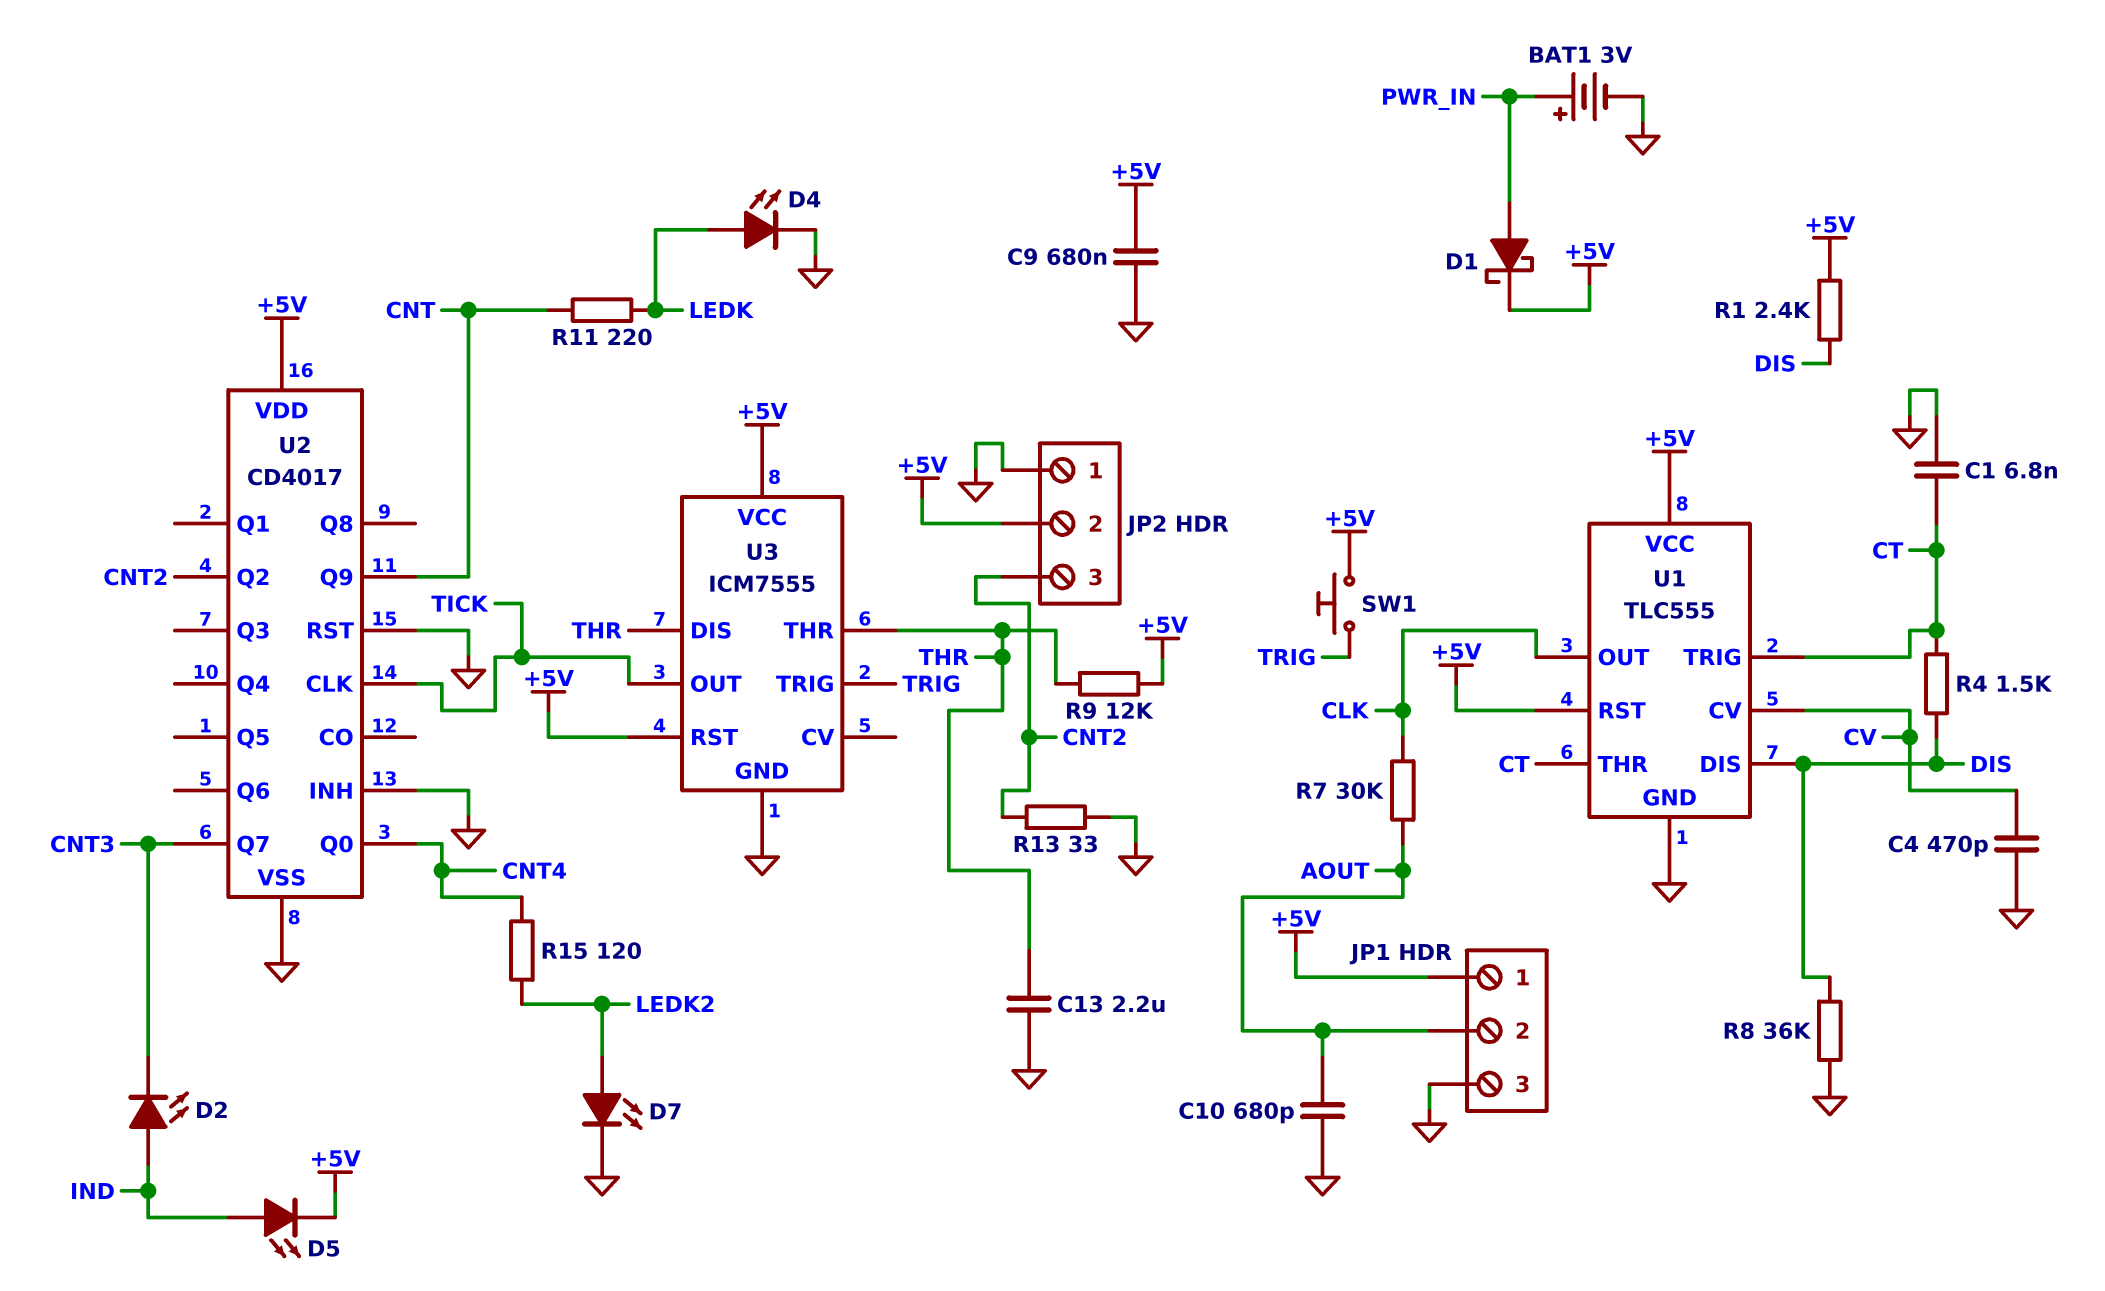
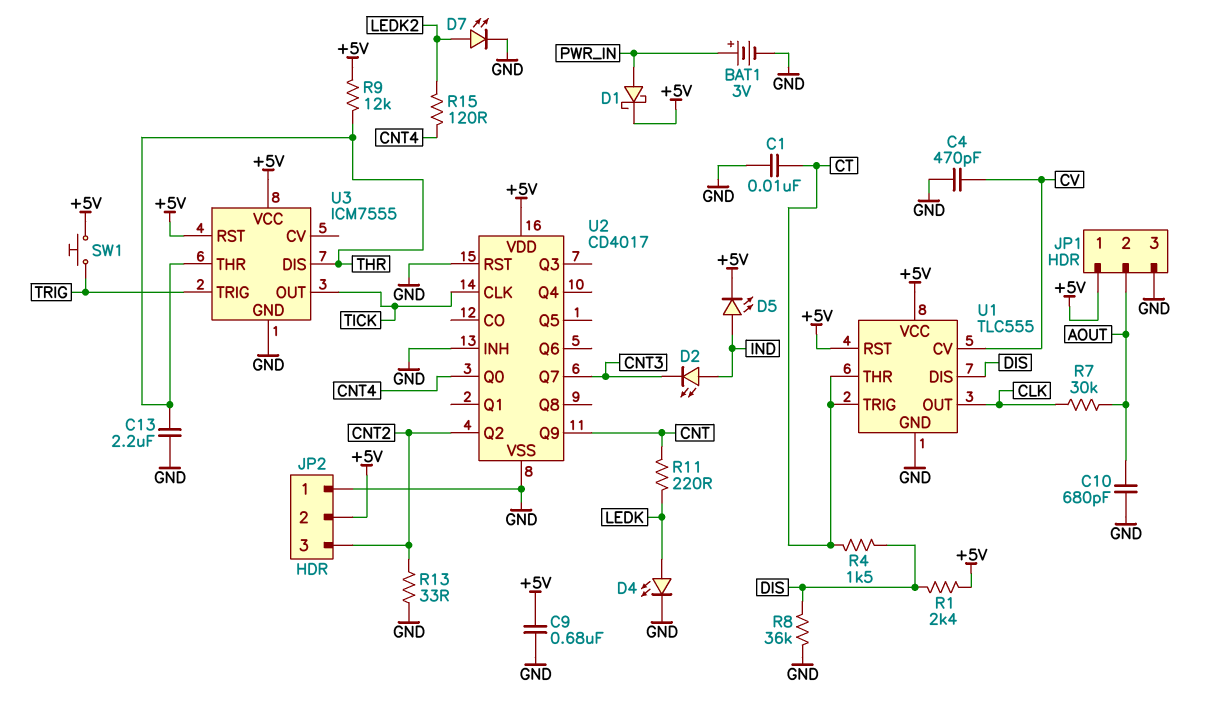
C1: 6.8nF (CT, GND) -> 10nF (CT, GND)

